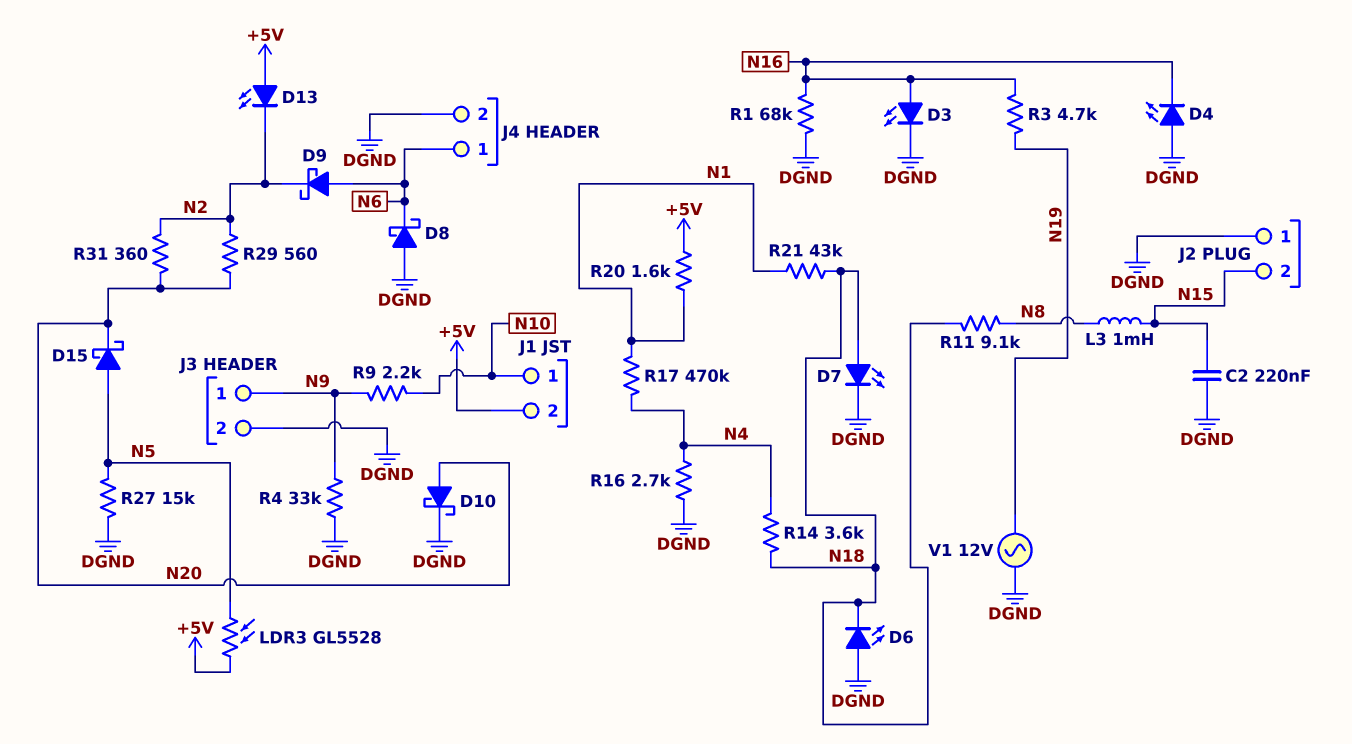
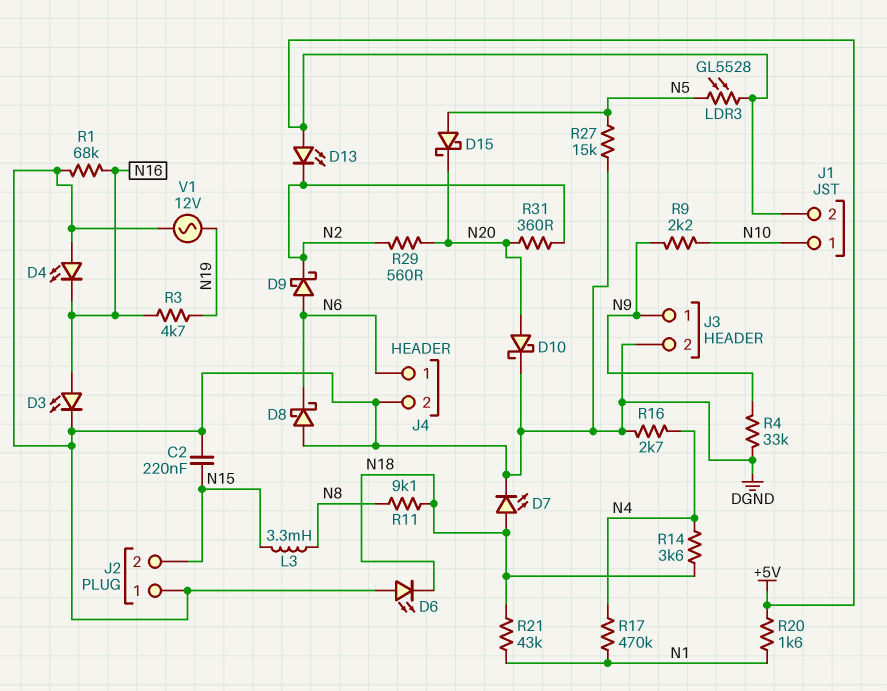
L3: 1mH (N8, N15) -> 3.3mH (N8, N15)

